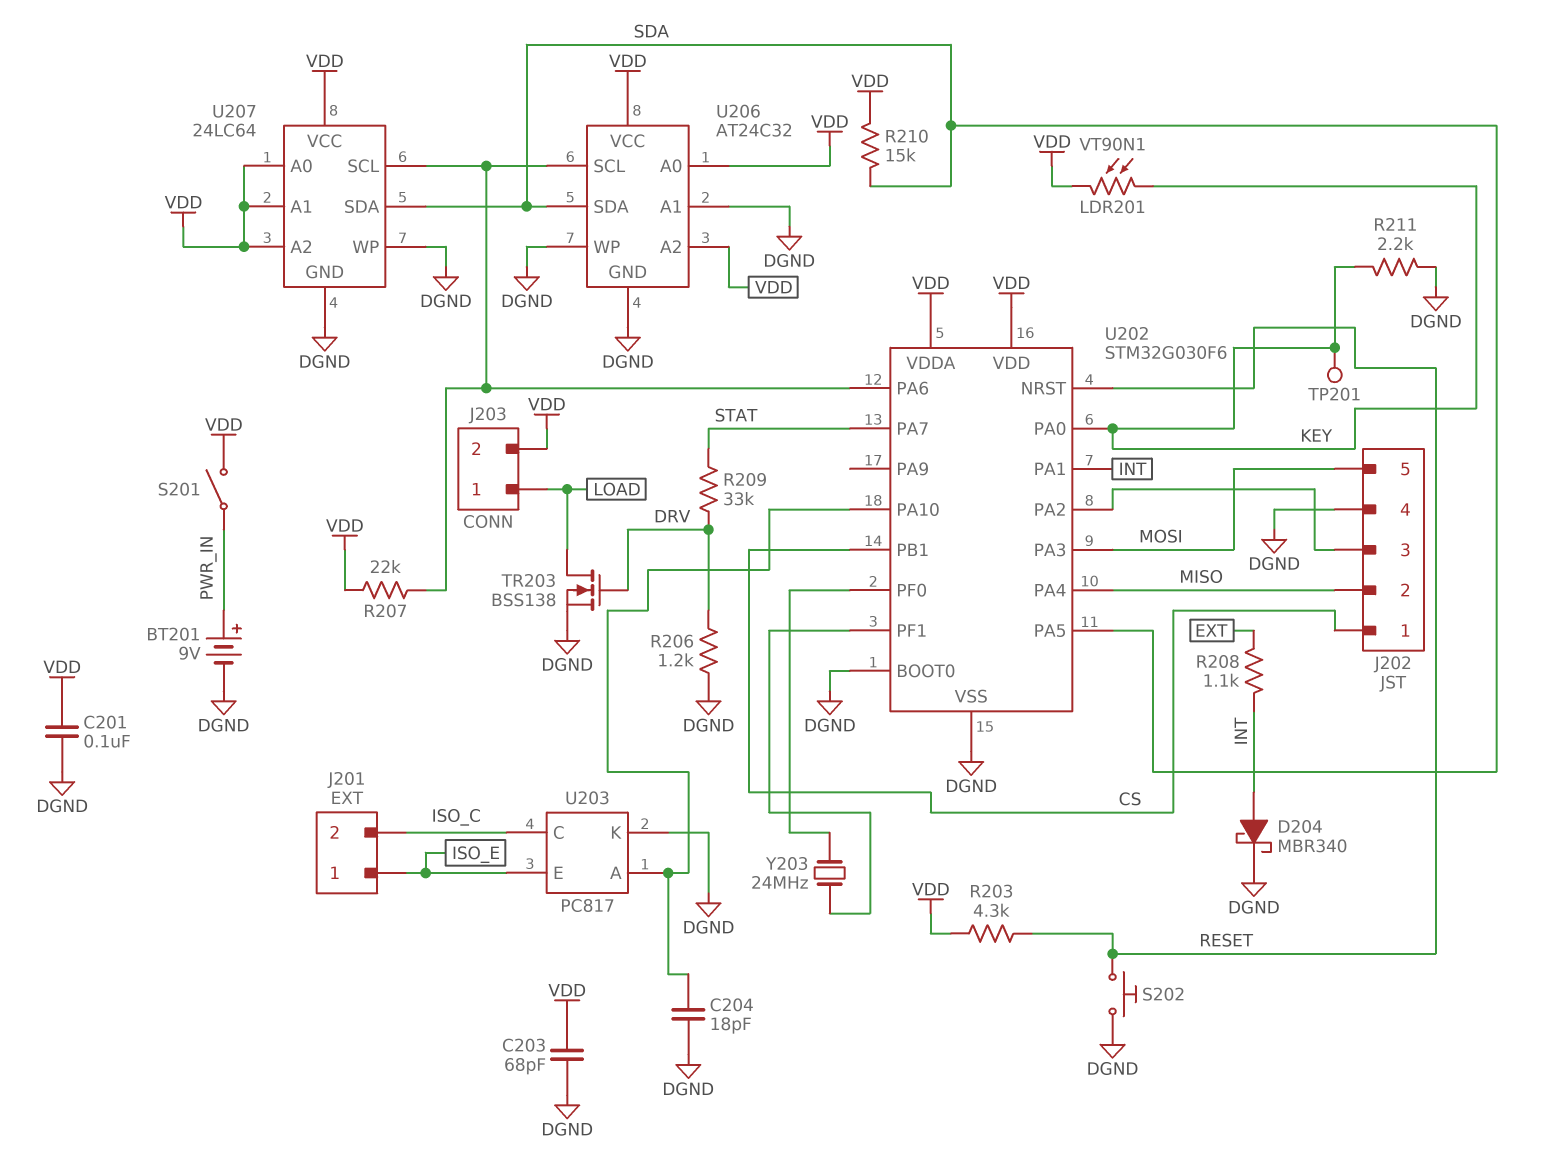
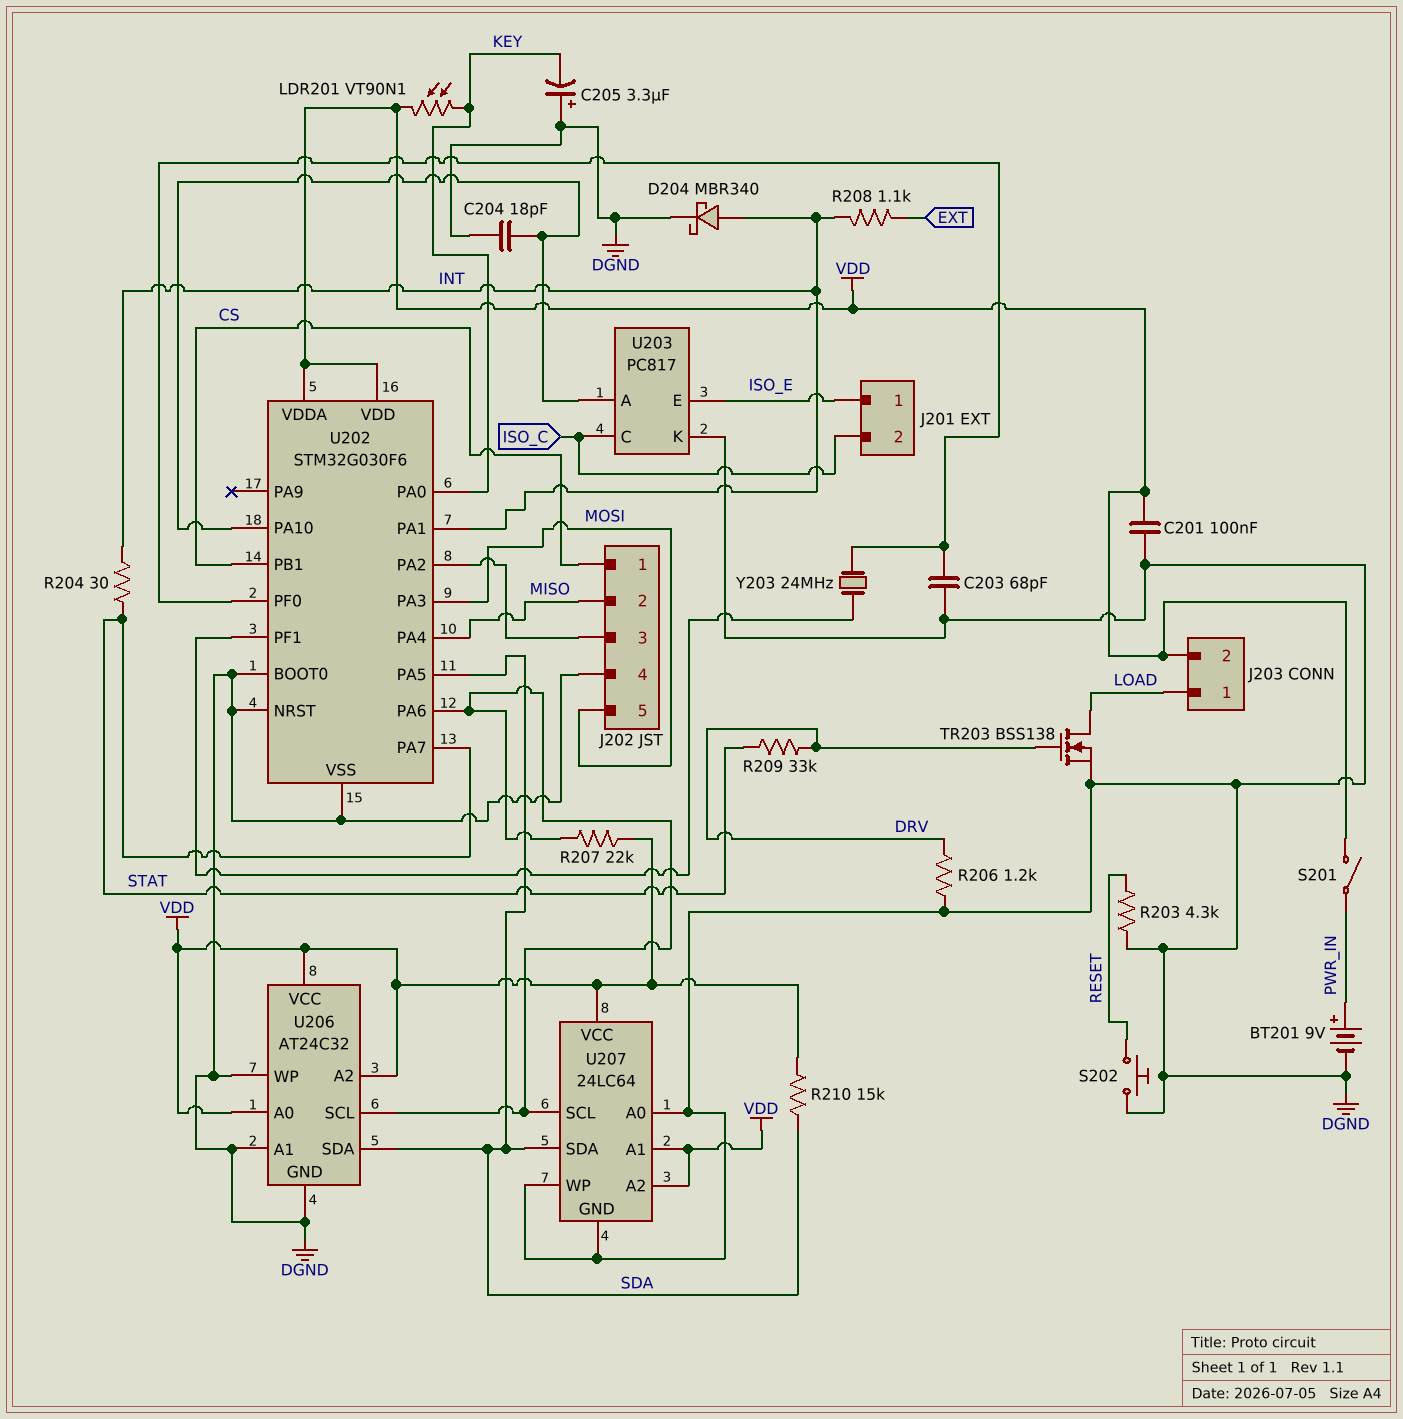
C203: 68pF (DGND, VDD) -> 68pF (DGND, U202/PF0)
C205: none -> 3.3uF (plus DGND, minus KEY)
R203: 4.3k (RESET, VDD) -> 4.3k (DGND, RESET)
R204: none -> 30 (INT, STAT)
R211: 2.2k (DGND, KEY) -> none
TP201: test point (KEY) -> none
U202 pin NRST: RESET -> DGND
U207 pin A0: VDD -> DGND

